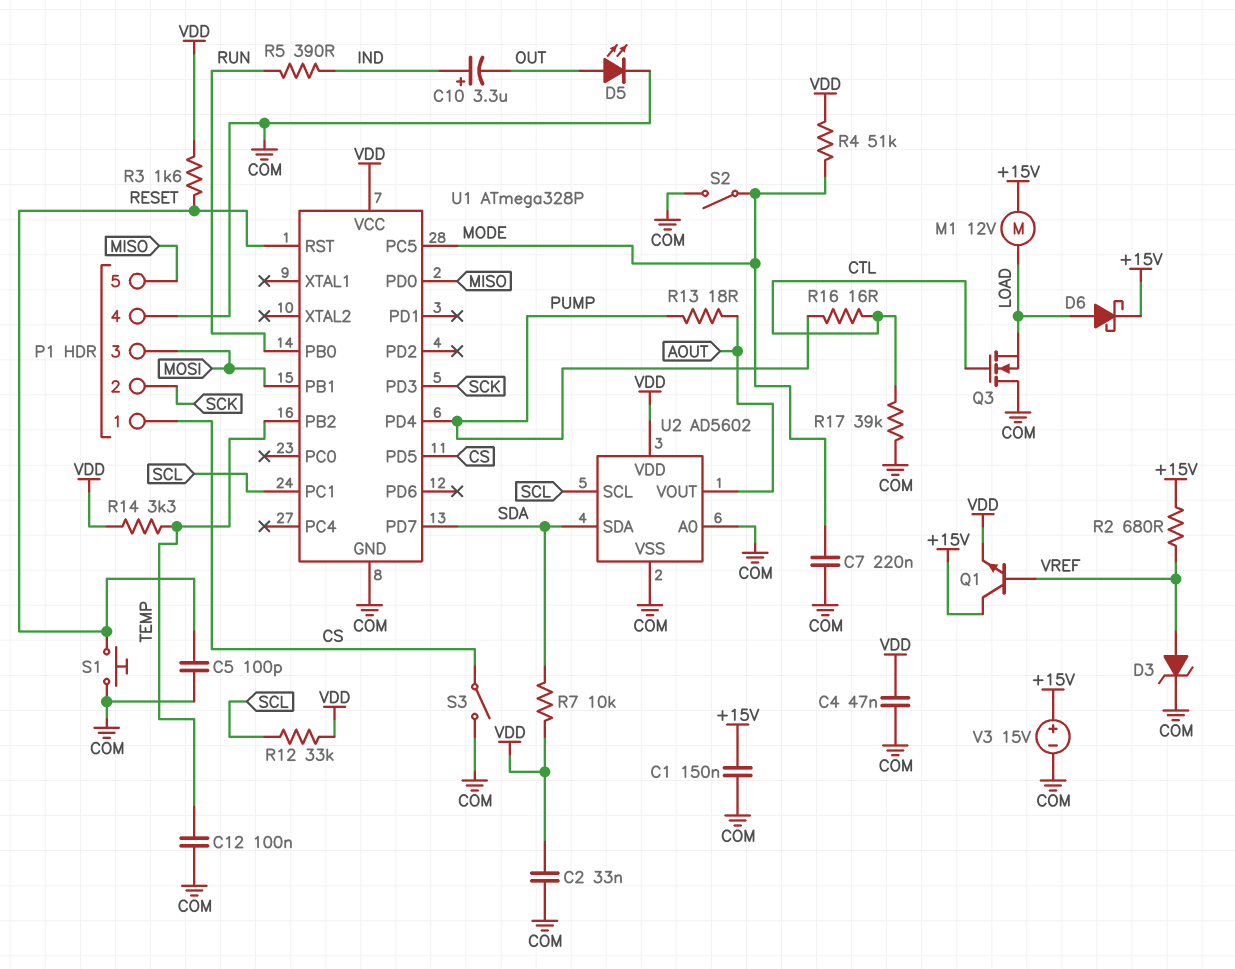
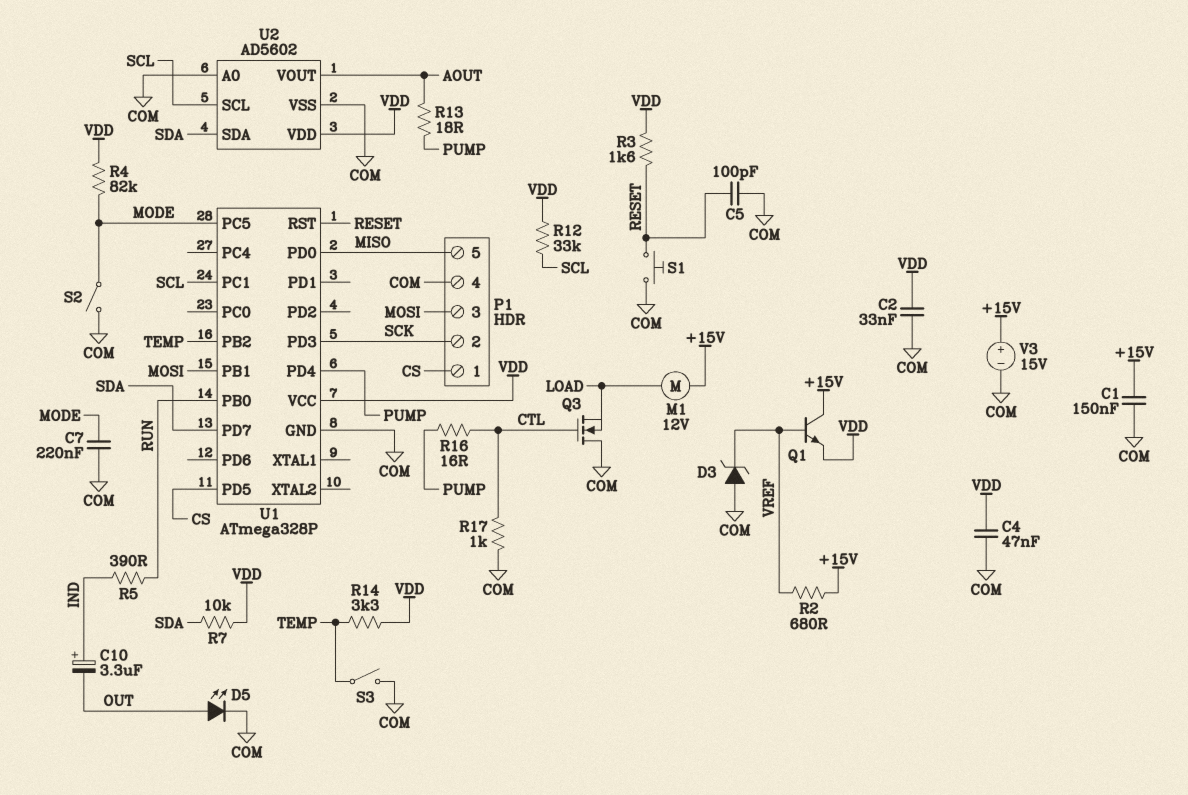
C12: 100nF (COM, TEMP) -> none
D3: zener (A VREF, K COM) -> zener (A COM, K VREF)
D6: schottky (A LOAD, K +15V) -> none
R4: 51k (MODE, VDD) -> 82k (MODE, VDD)
R17: 39k (COM, CTL) -> 1k (COM, CTL)
S3: switch (COM, CS) -> switch (COM, TEMP)

